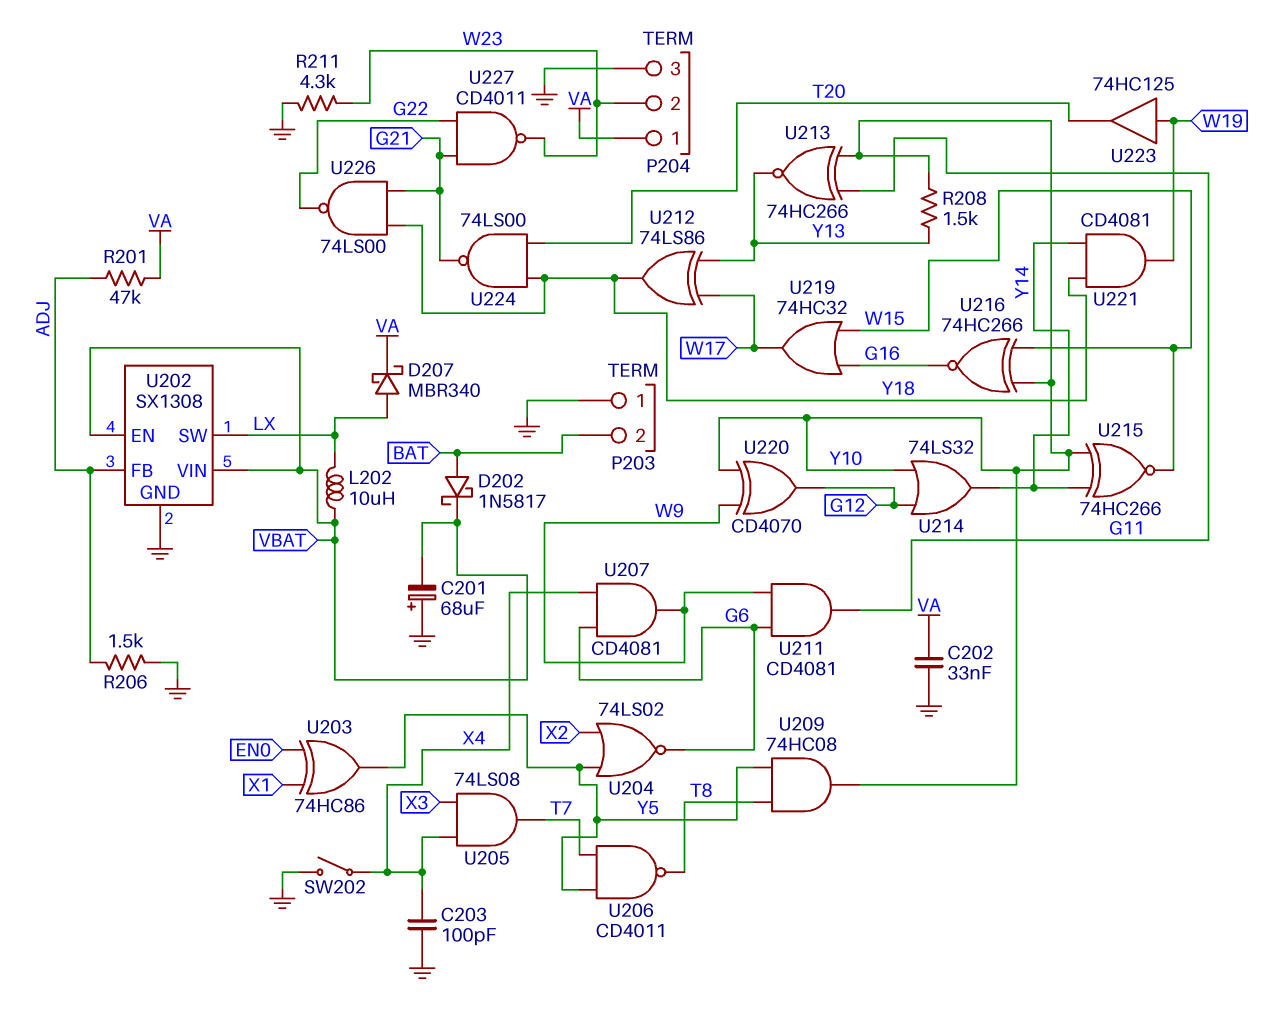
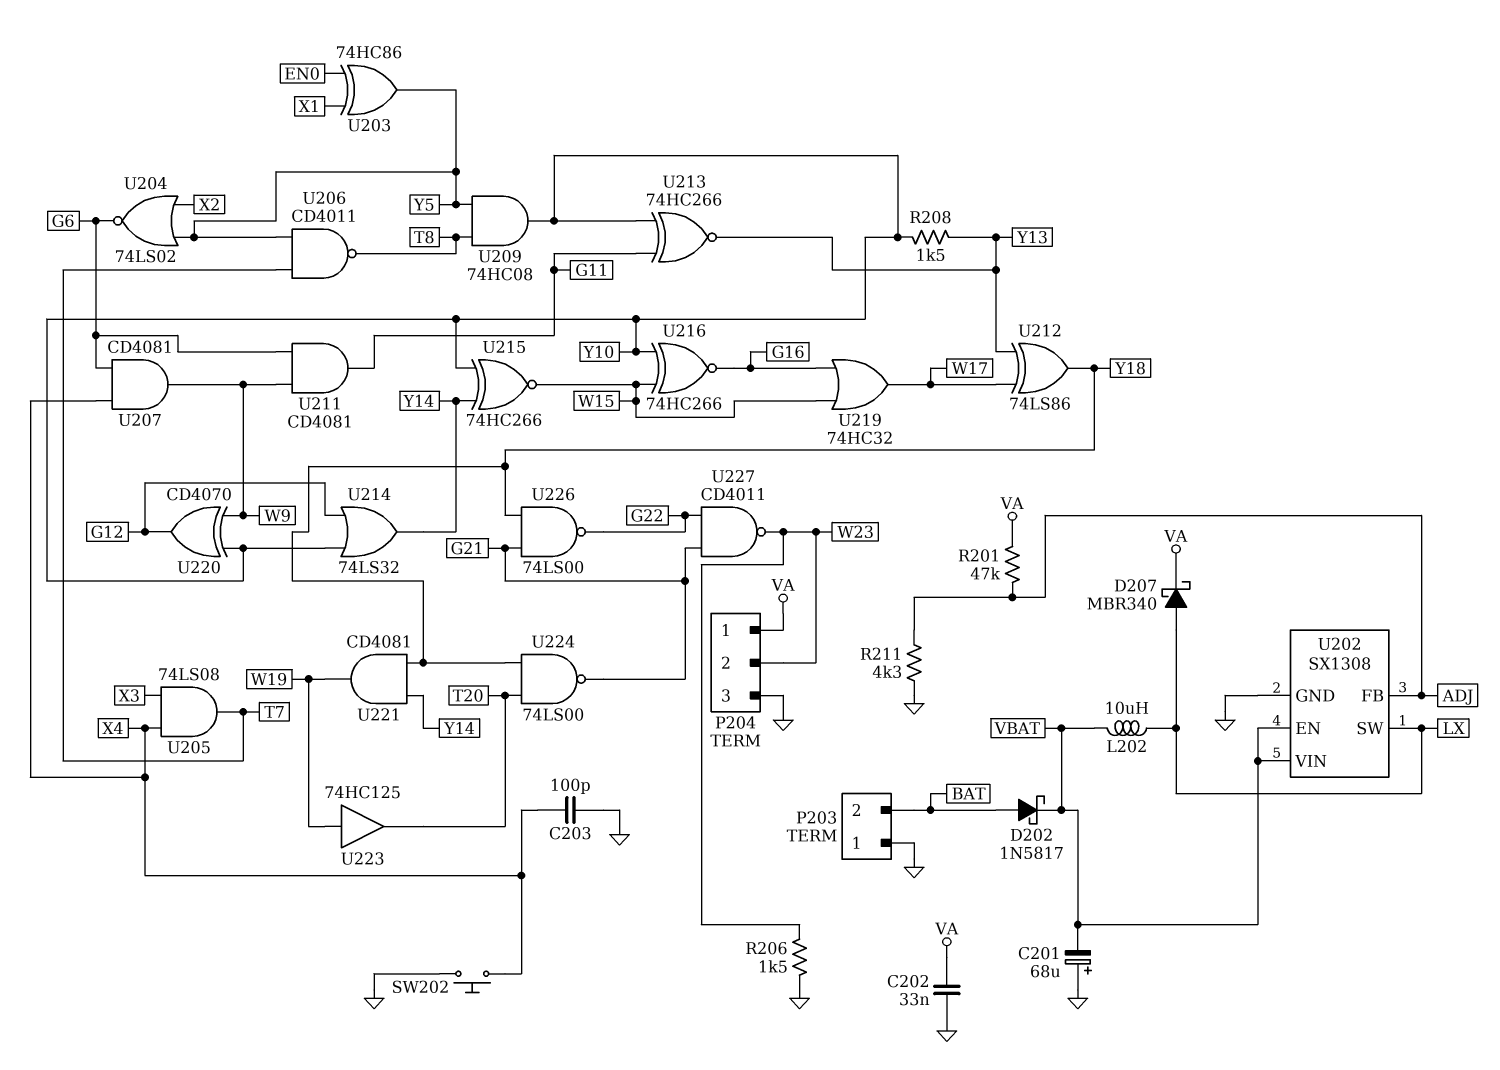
R206: 1.5k (ADJ, GND) -> 1.5k (GND, W23)
R211: 4.3k (GND, W23) -> 4.3k (ADJ, GND)
SW202: switch (GND, X4) -> button (GND, X4)

